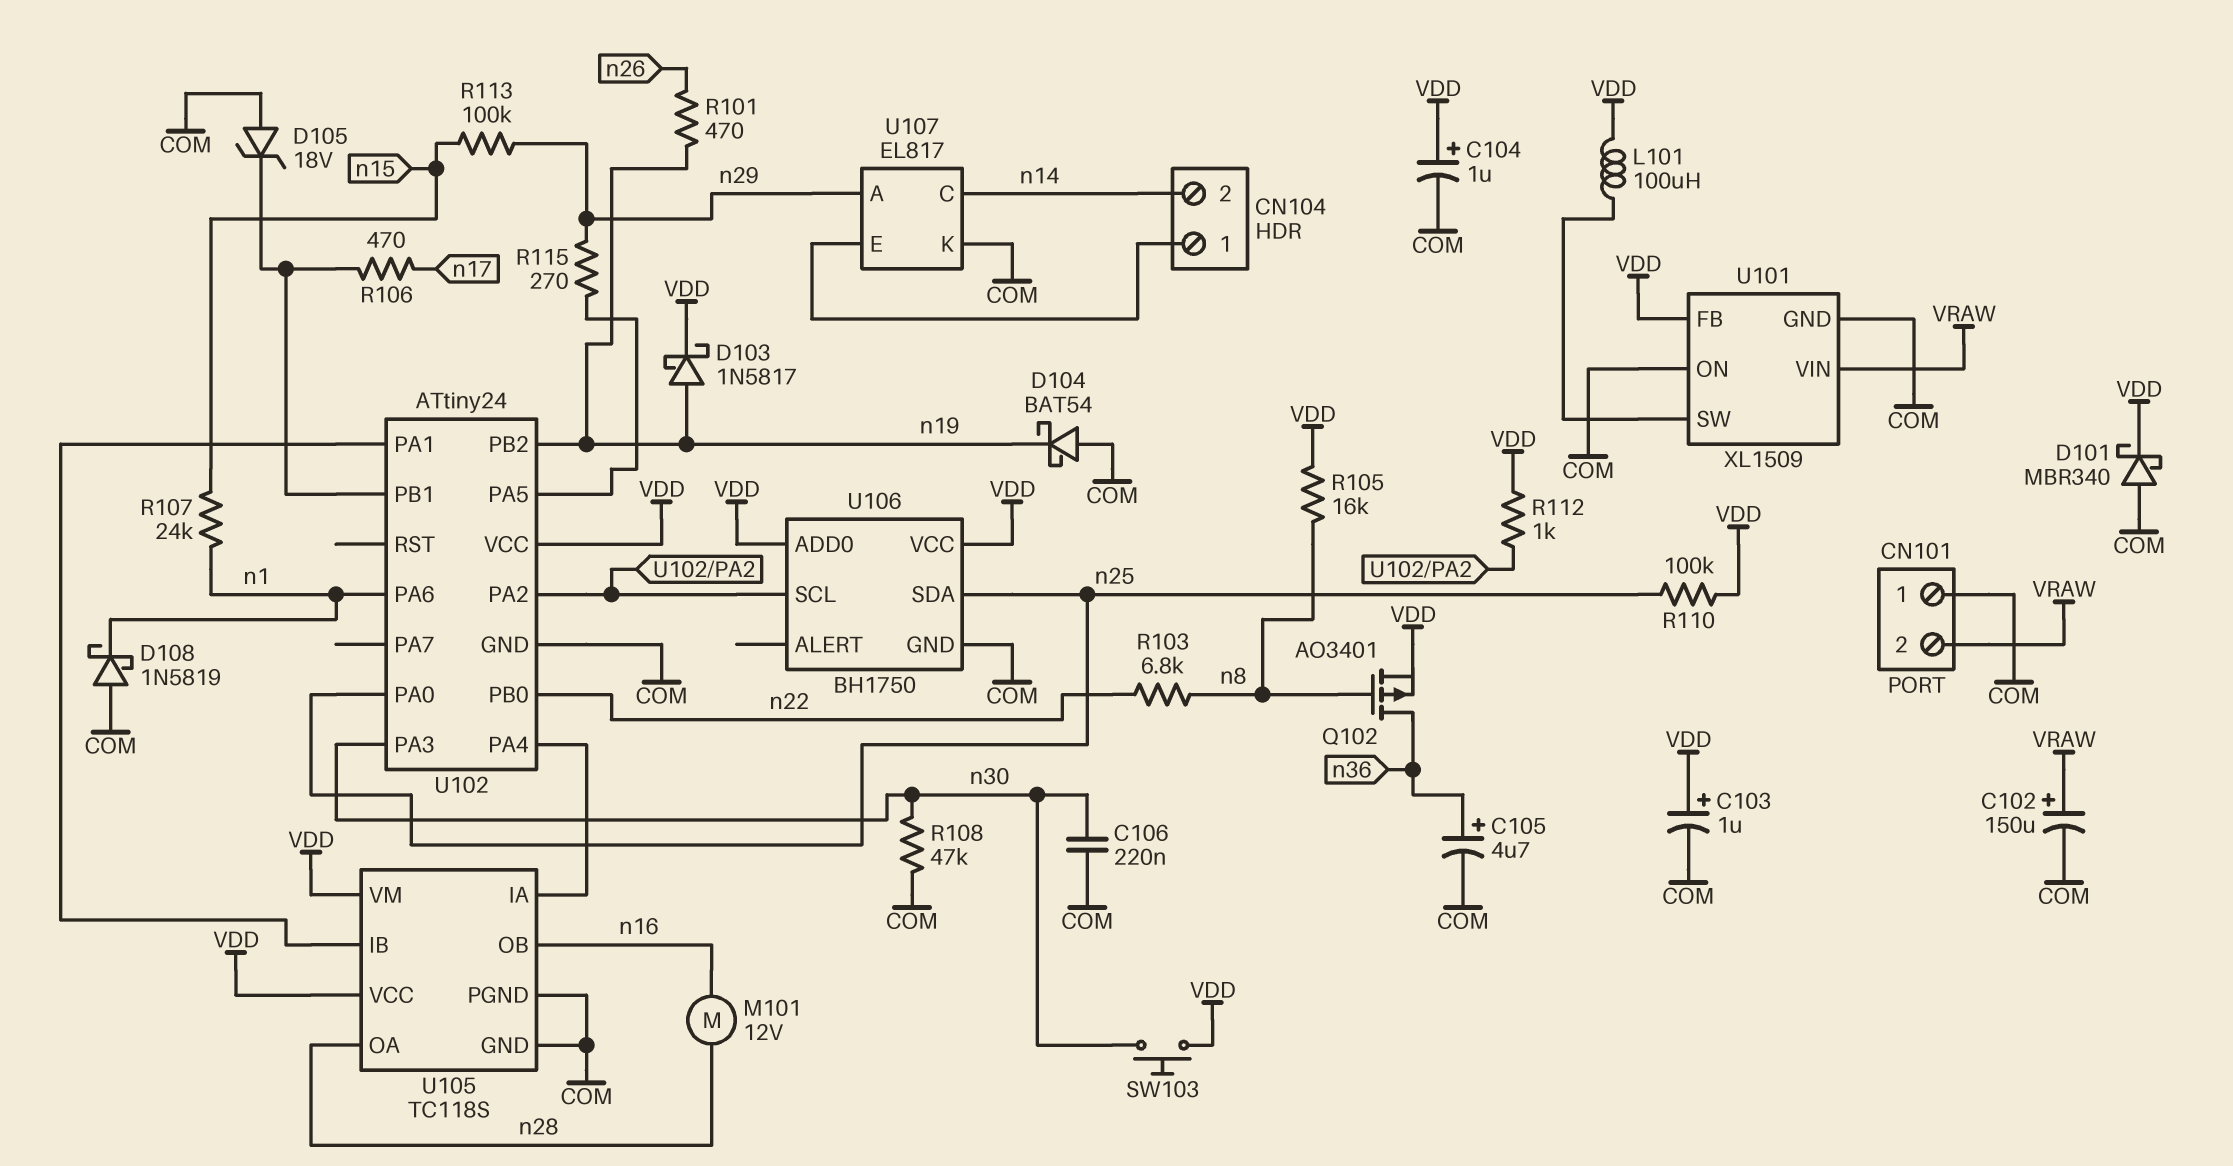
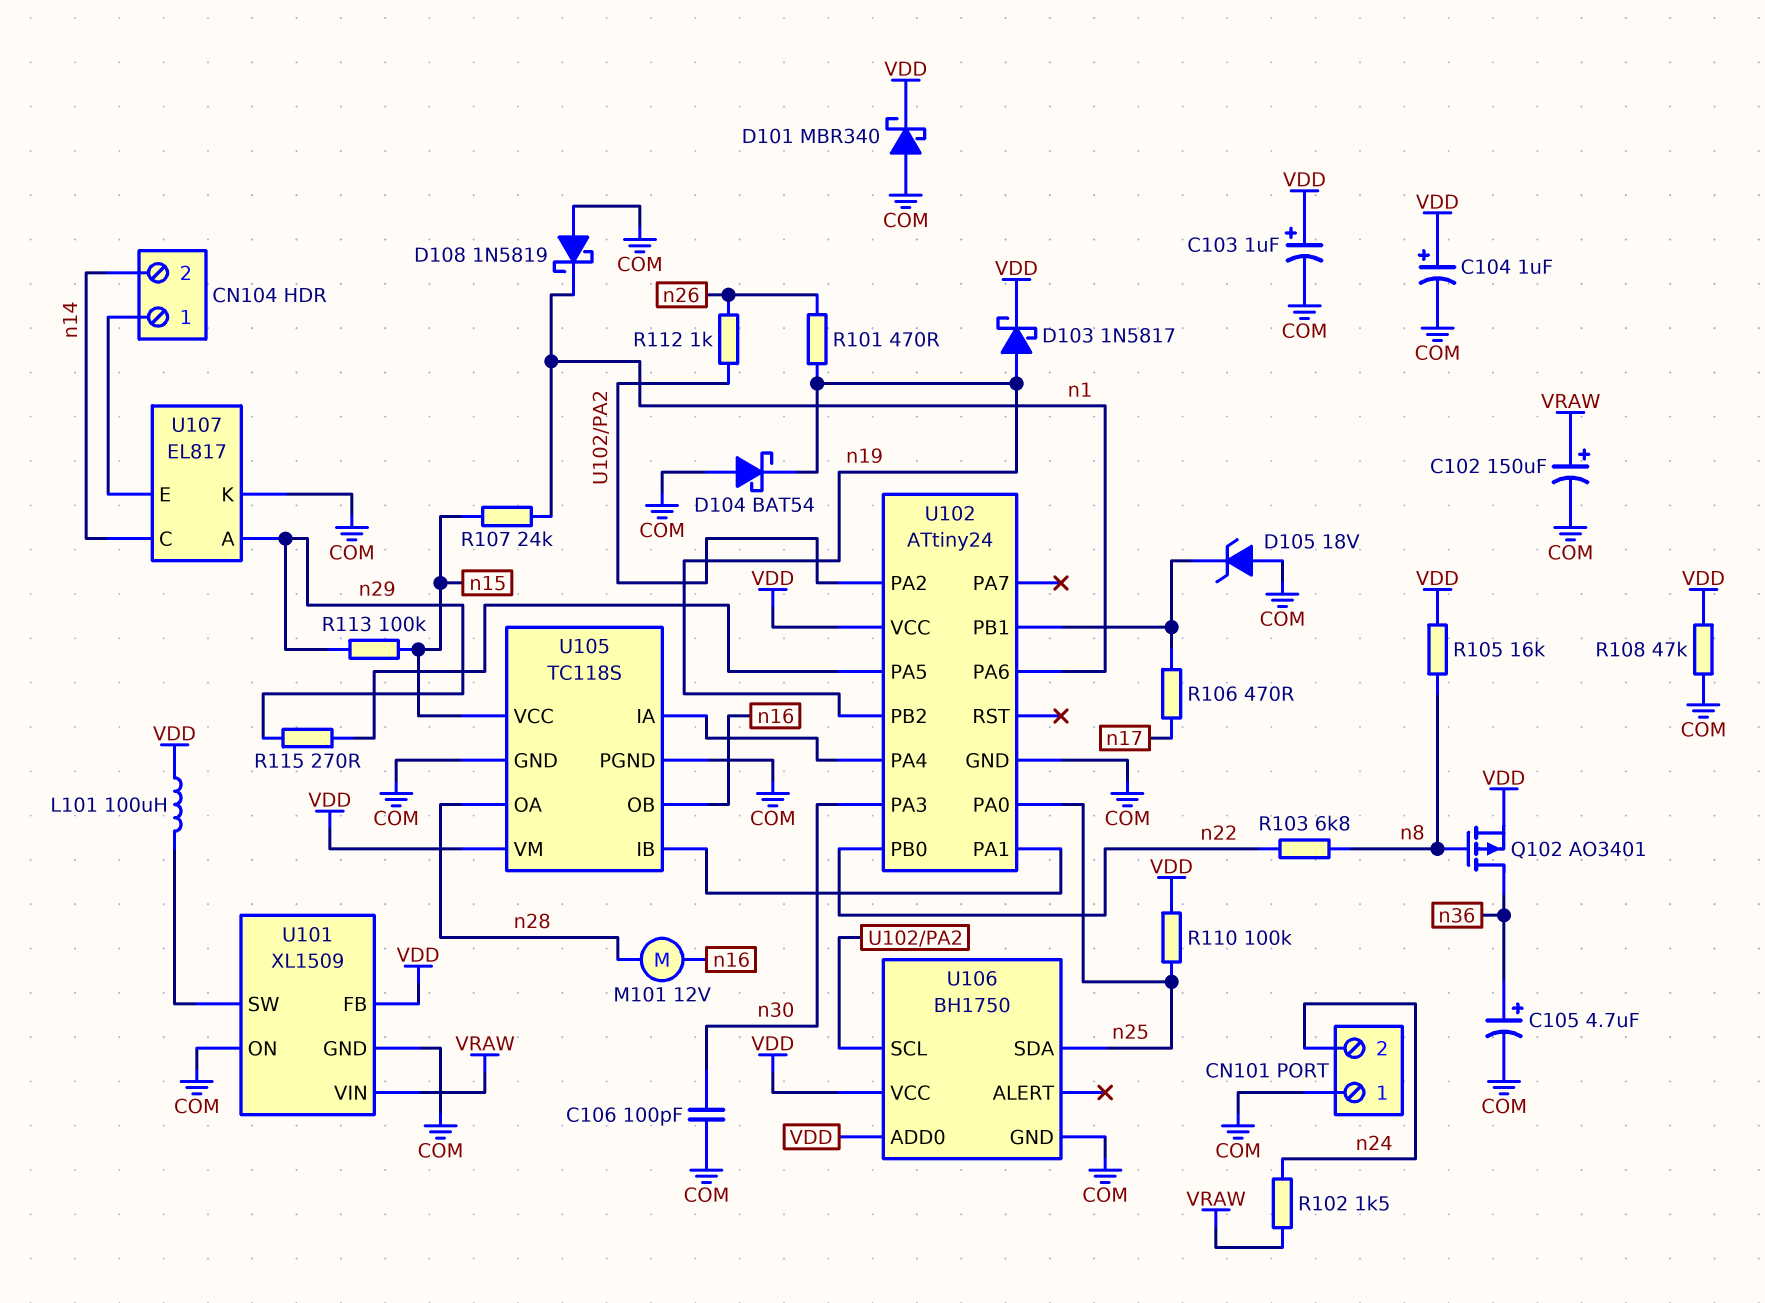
C106: 220nF (COM, n30) -> 100pF (COM, n30)
CN101 pin 2: VRAW -> n24
R102: none -> 1.5k (VRAW, n24)
R108: 47k (COM, n30) -> 47k (COM, VDD)
R112: 1k (U102/PA2, VDD) -> 1k (U102/PA2, n26)
SW103: button (VDD, n30) -> none
U105 pin VCC: VDD -> n15

